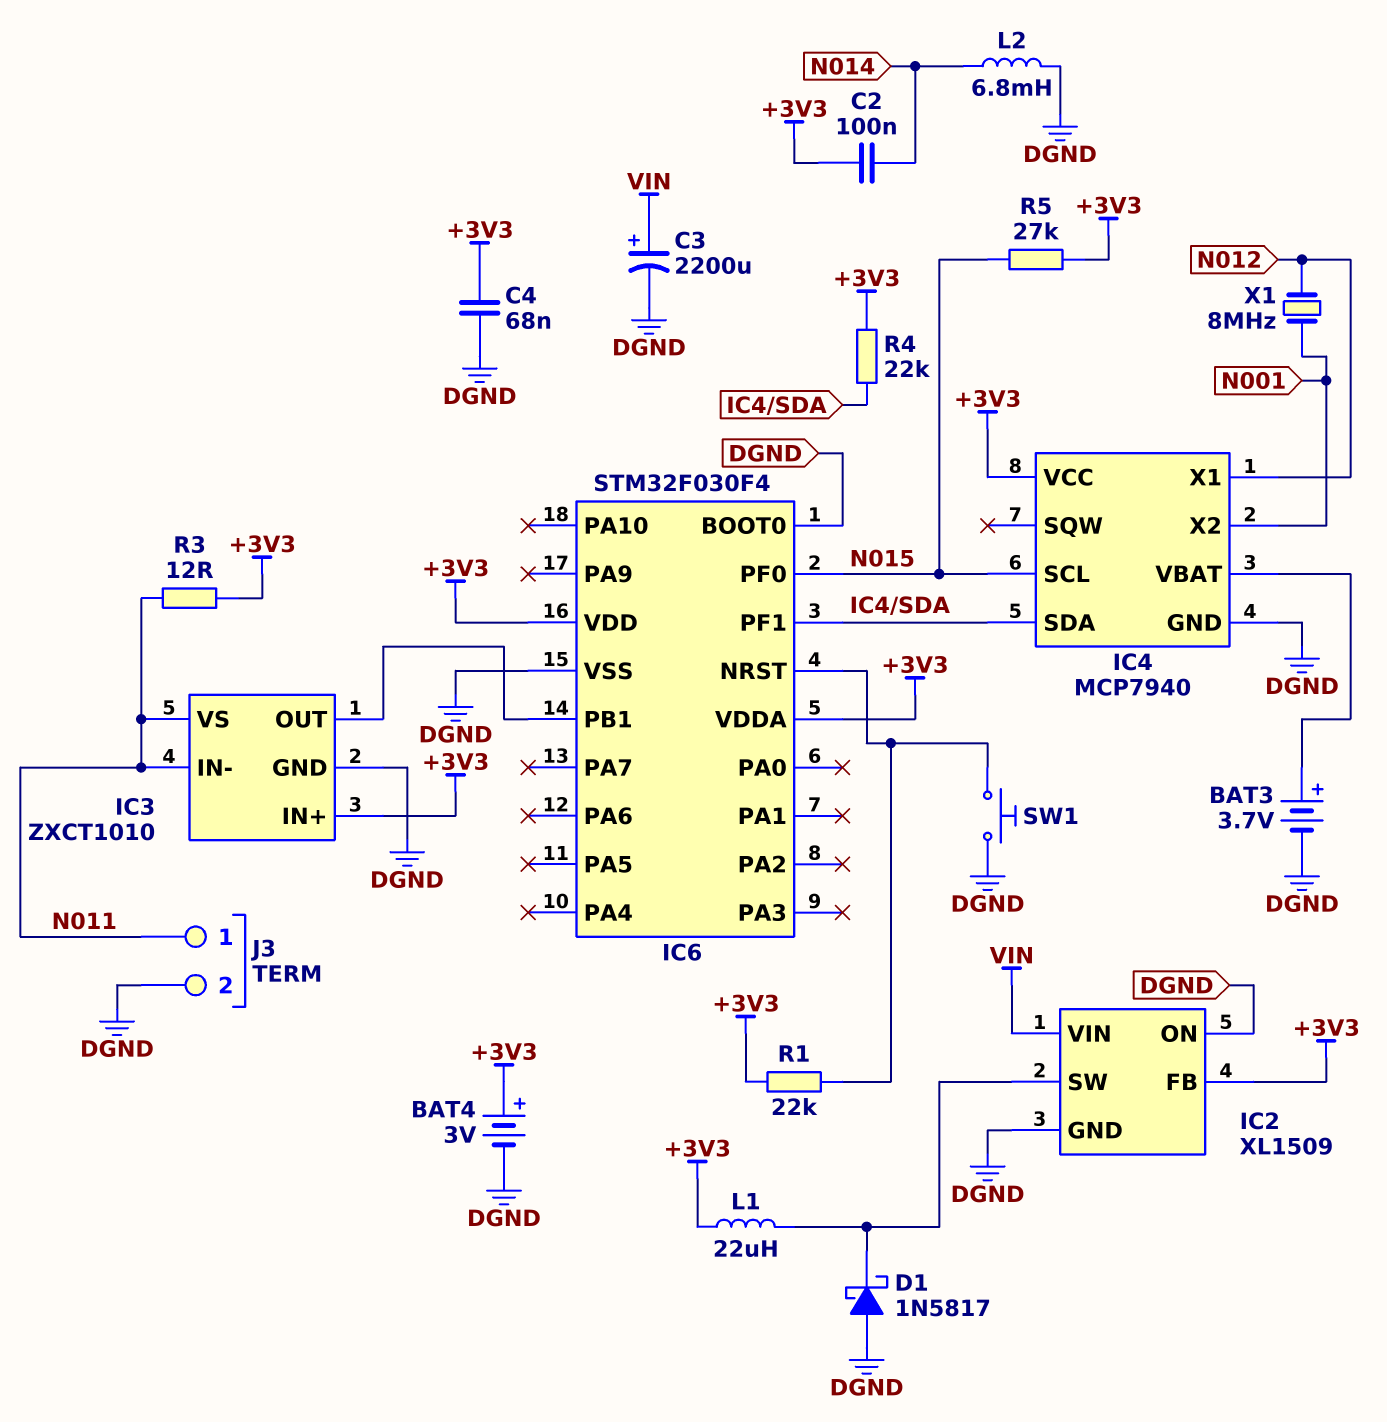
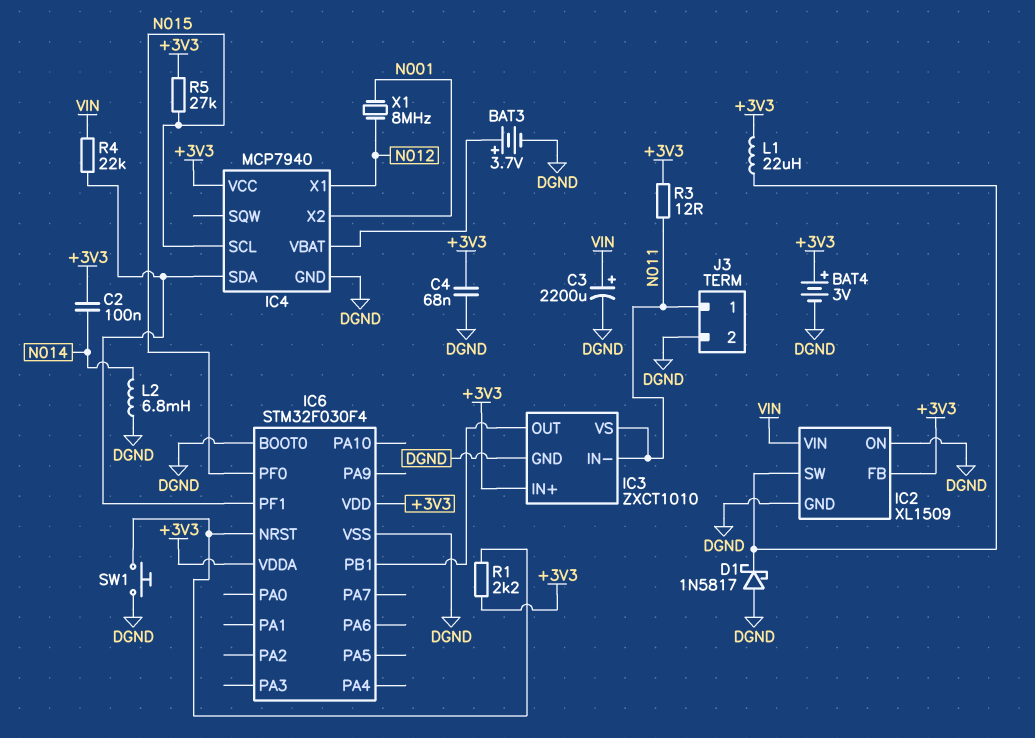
R1: 22k (+3V3, IC6/NRST) -> 2.2k (+3V3, IC6/NRST)
R4: 22k (+3V3, IC4/SDA) -> 22k (IC4/SDA, VIN)

